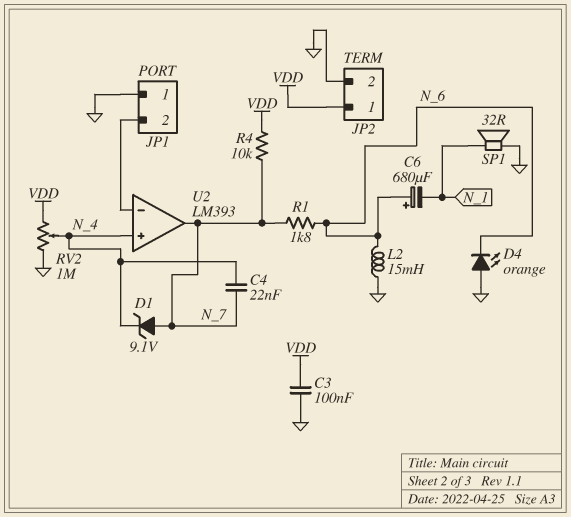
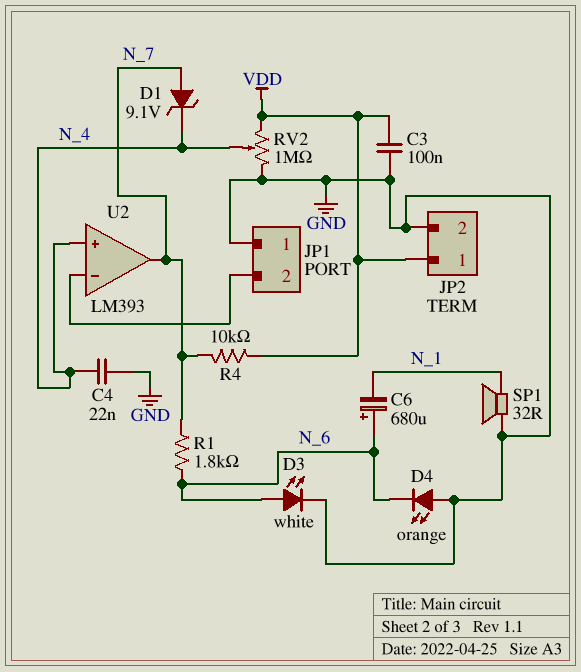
C4: 22nF (N_4, N_7) -> 22nF (GND, N_4)
D3: none -> LED white (A N_6, K GND)
L2: 15mH (GND, N_6) -> none

